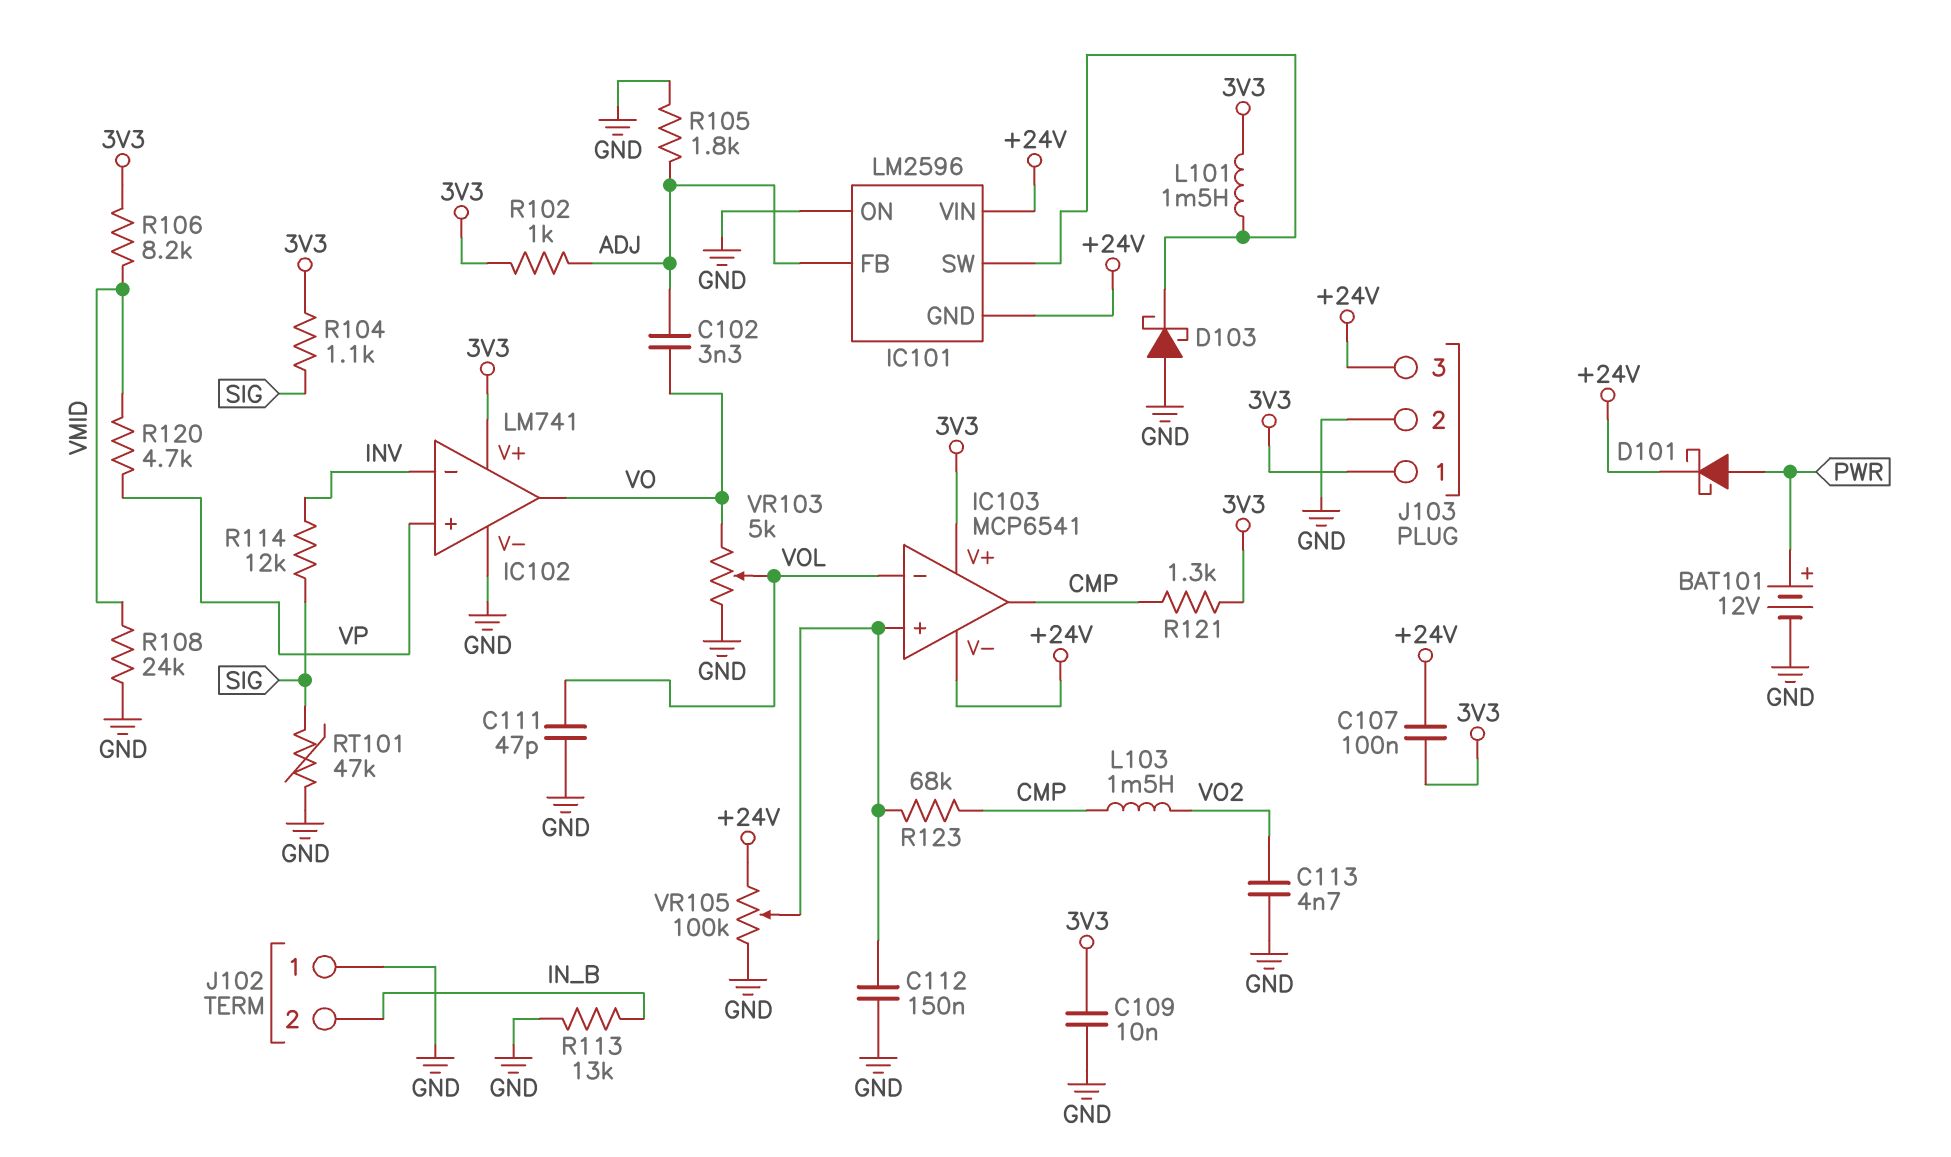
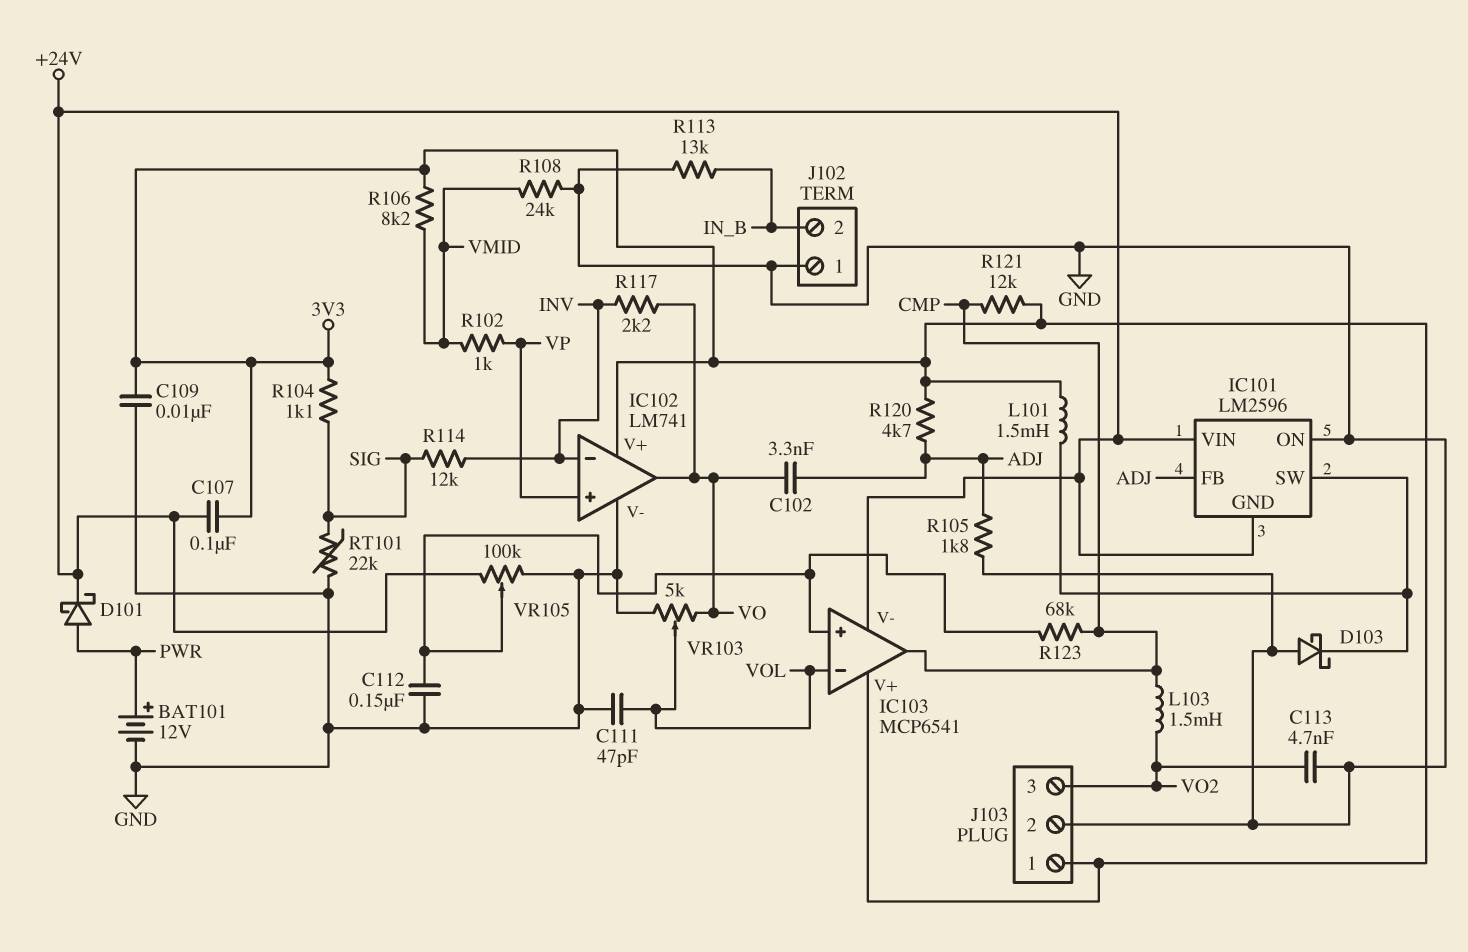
J103 pin 3: +24V -> VO2
R102: 1k (3V3, ADJ) -> 1k (VMID, VP)
R117: none -> 2.2k (INV, VO)
R120: 4.7k (VMID, VP) -> 4.7k (3V3, ADJ)
R121: 1.3k (3V3, CMP) -> 12k (3V3, CMP)
RT101: 47k (GND, SIG) -> 22k (GND, SIG)

